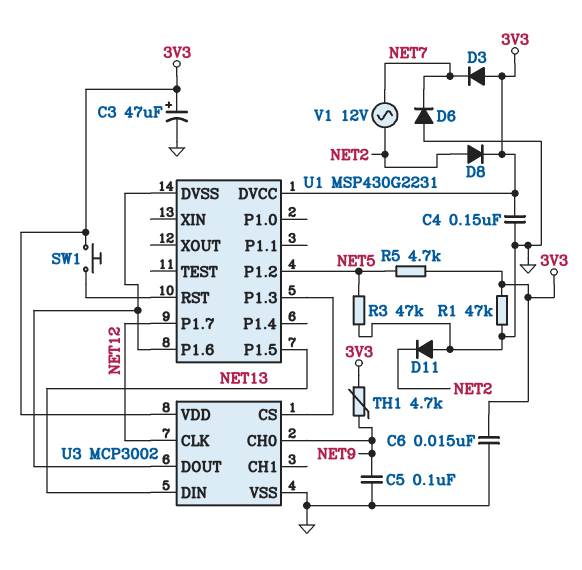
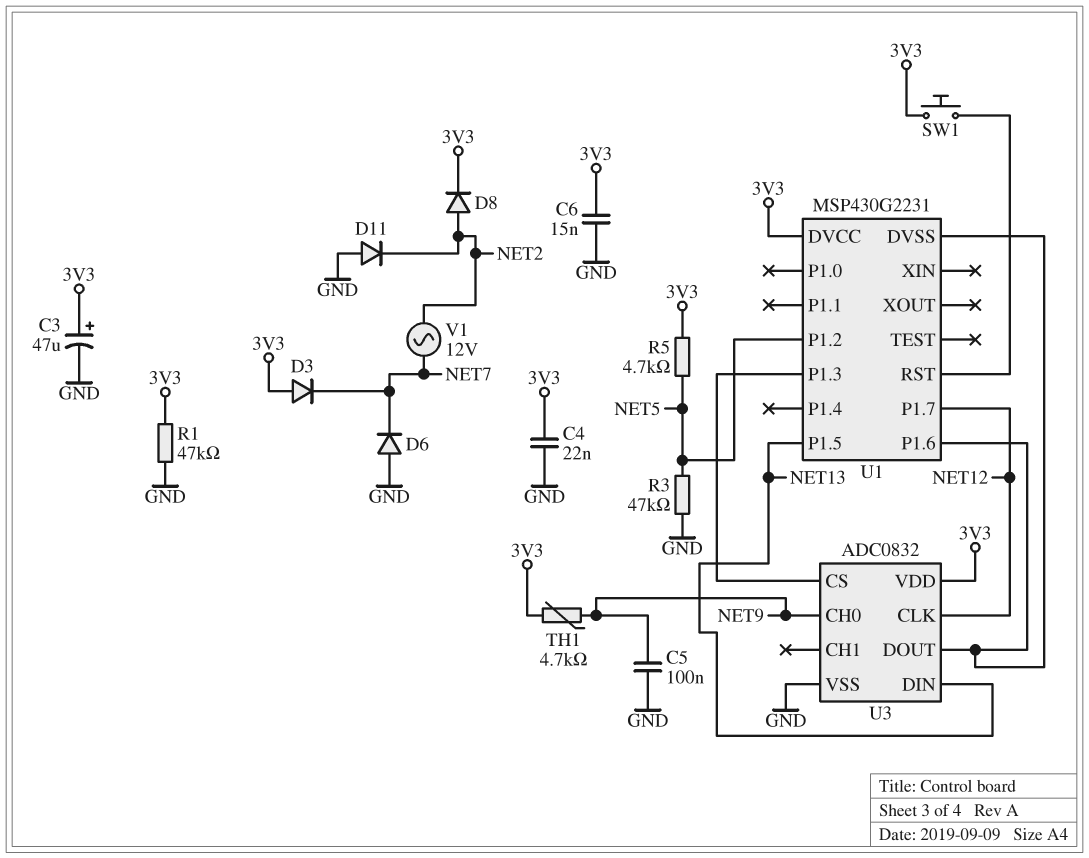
C4: 150nF (3V3, GND) -> 22nF (3V3, GND)
U3: MCP3002 -> ADC0832

